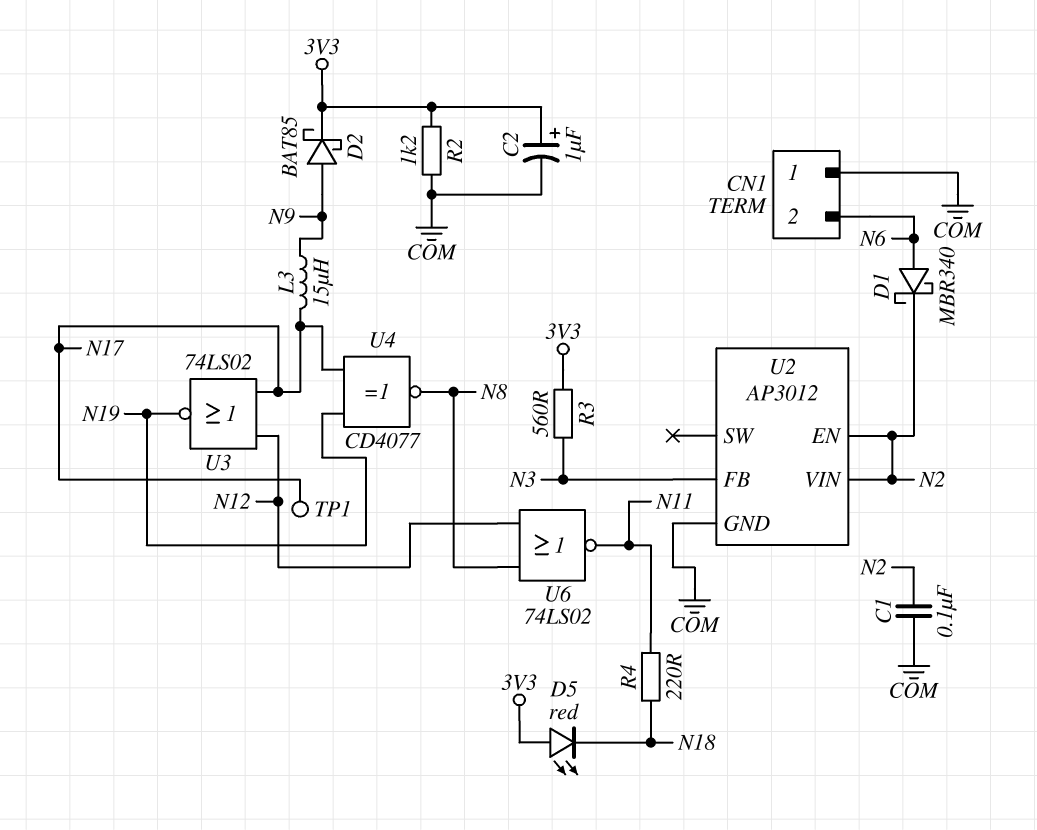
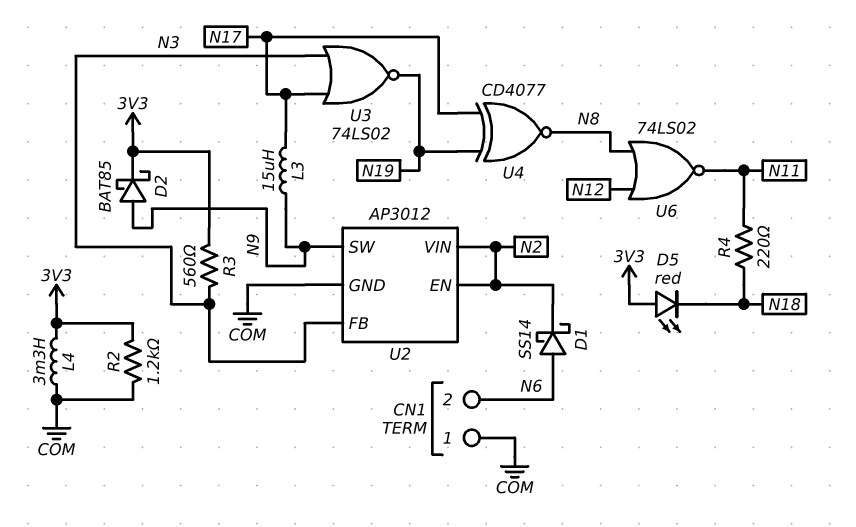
C1: 100nF (COM, N2) -> none
C2: 1uF (plus 3V3, minus COM) -> none
D1: schottky MBR340 (A N6, K N2) -> schottky SS14 (A N6, K N2)
L4: none -> 3.3mH (3V3, COM)
TP1: test point (N17) -> none
U2 pin SW: none -> N9
U3: NOR 74LS02 (in N12, in N17, out N19) -> NOR 74LS02 (in N3, in N17, out N19)

